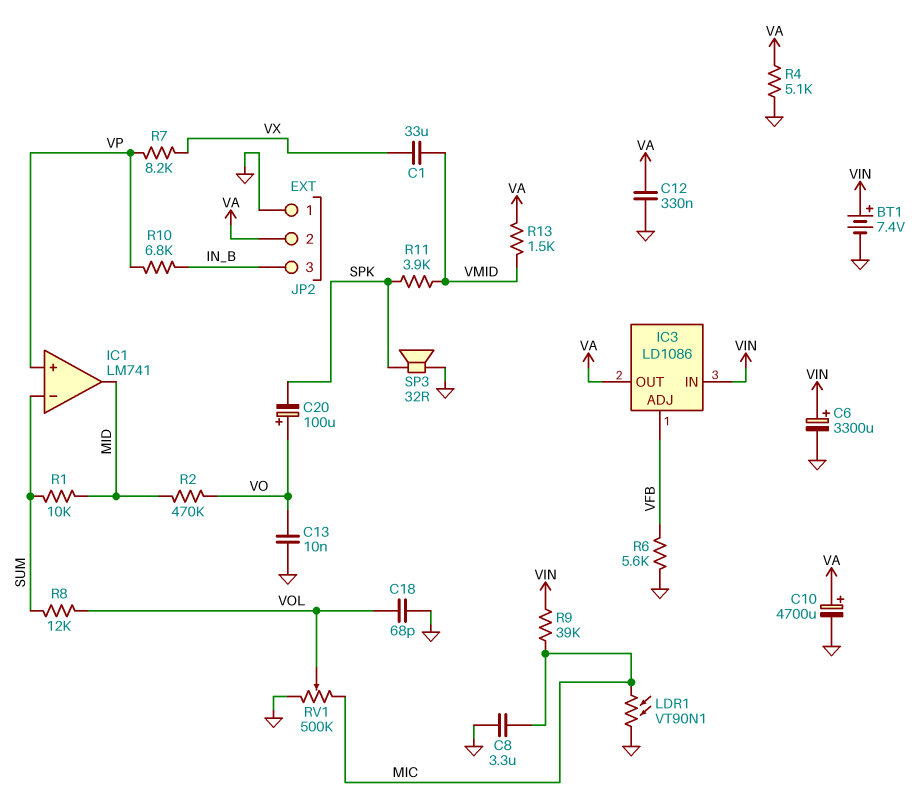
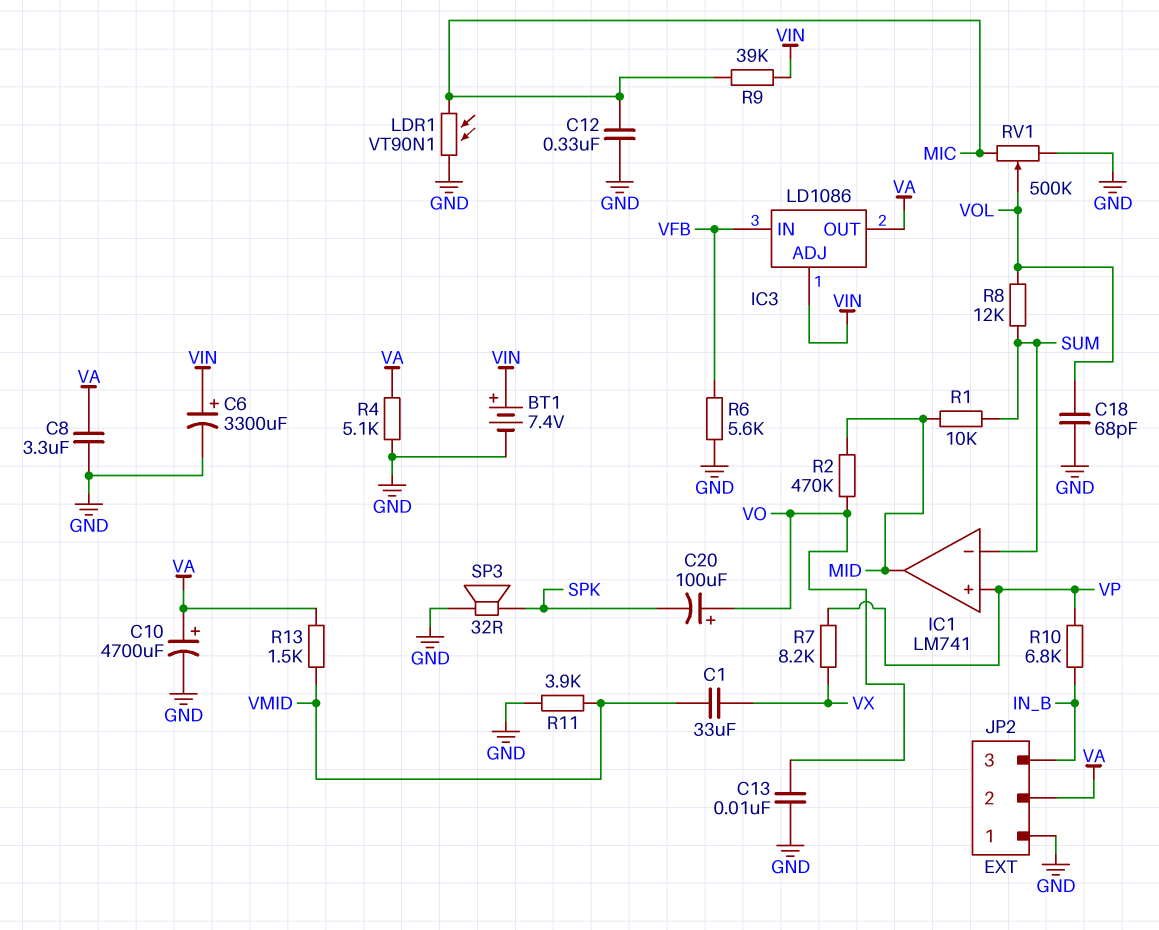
C8: 3.3uF (GND, MIC) -> 3.3uF (GND, VA)
C12: 330nF (GND, VA) -> 330nF (GND, MIC)
IC3 pin ADJ: VFB -> VIN
IC3 pin IN: VIN -> VFB
R11: 3.9k (SPK, VMID) -> 3.9k (GND, VMID)

